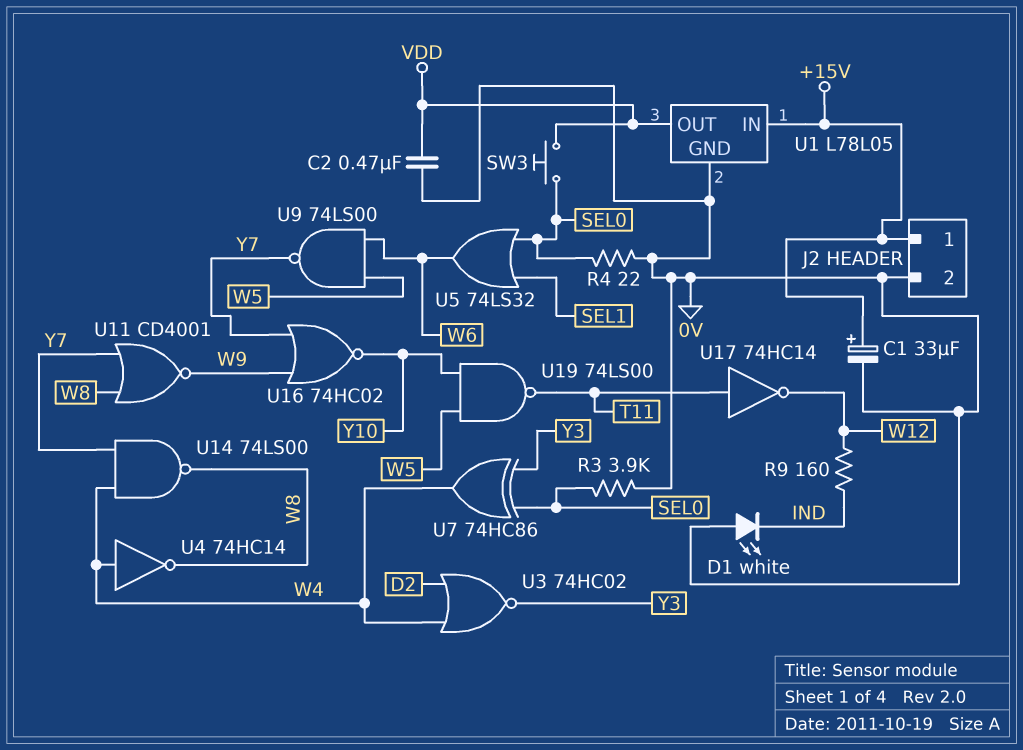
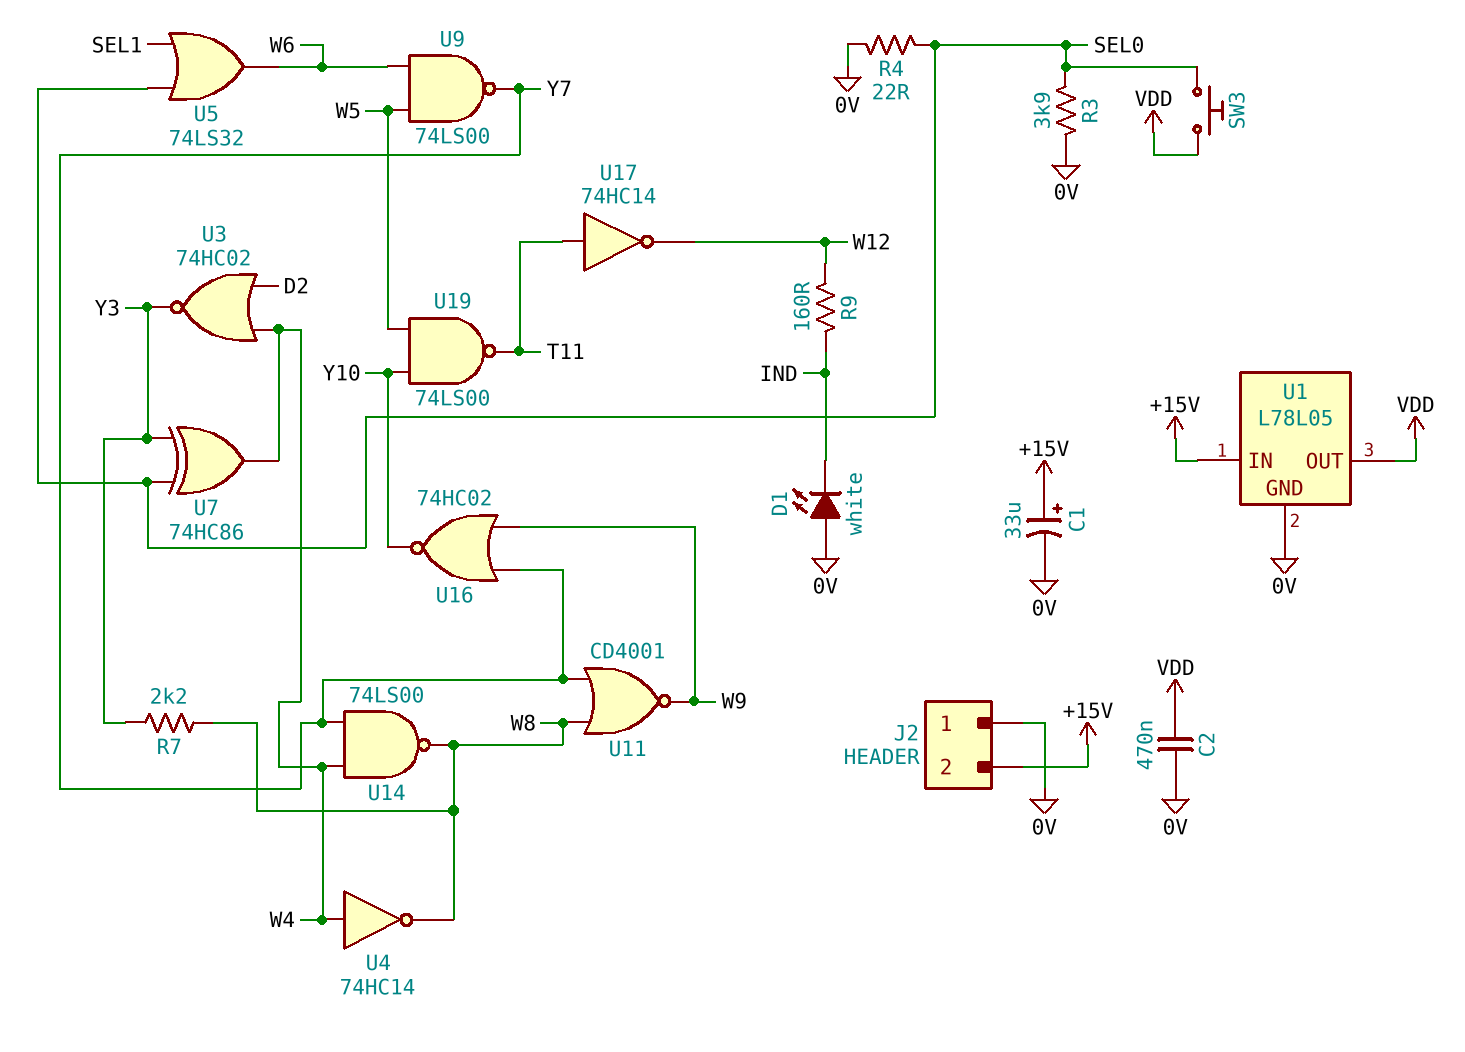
J2 pin 1: +15V -> 0V
J2 pin 2: 0V -> +15V
R7: none -> 2.2k (W8, Y3)

